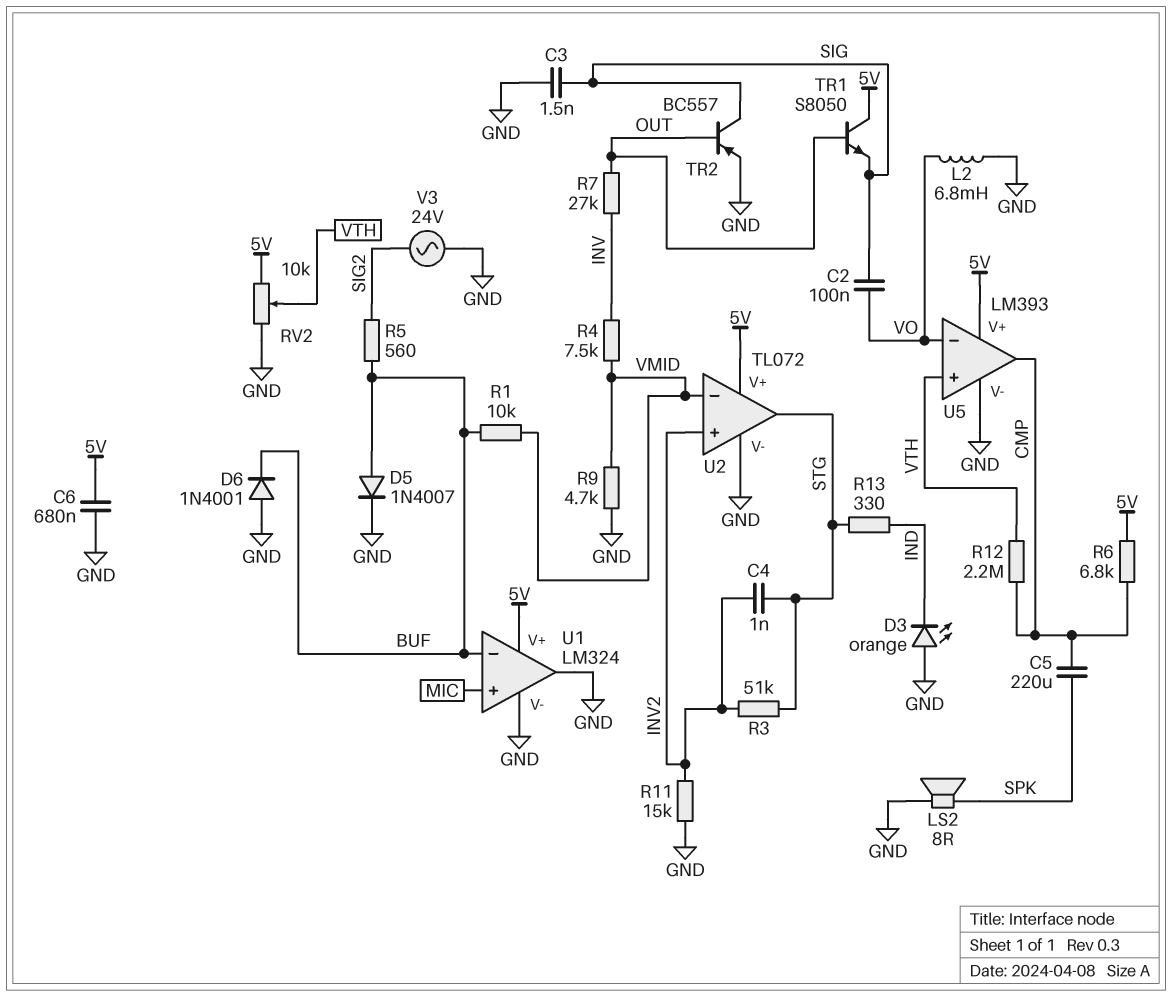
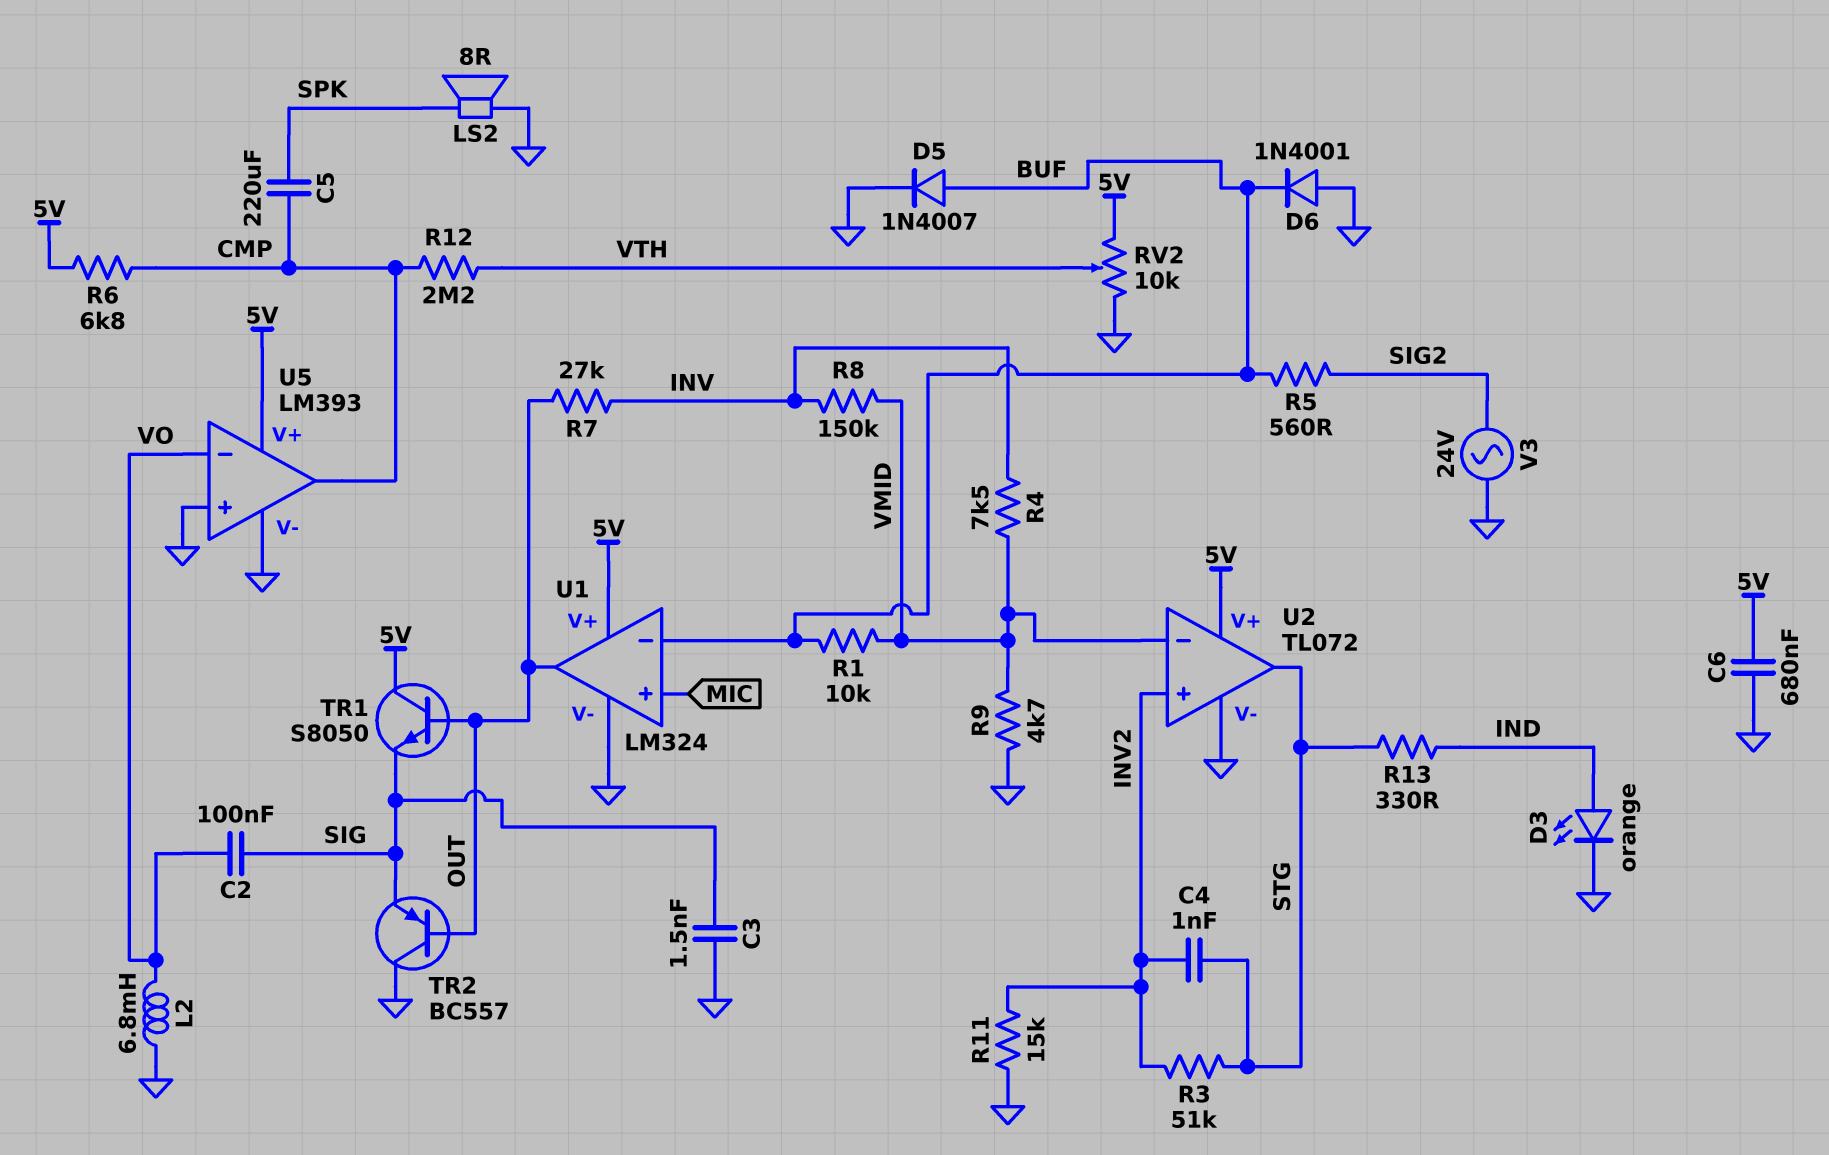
D3: LED orange (A GND, K IND) -> LED orange (A IND, K GND)
R8: none -> 150k (INV, VMID)
TR2: PNP BC557 (B OUT, C SIG, E GND) -> PNP BC557 (B OUT, C GND, E SIG)
U1 pin out: GND -> OUT
U5 pin in+: VTH -> GND

